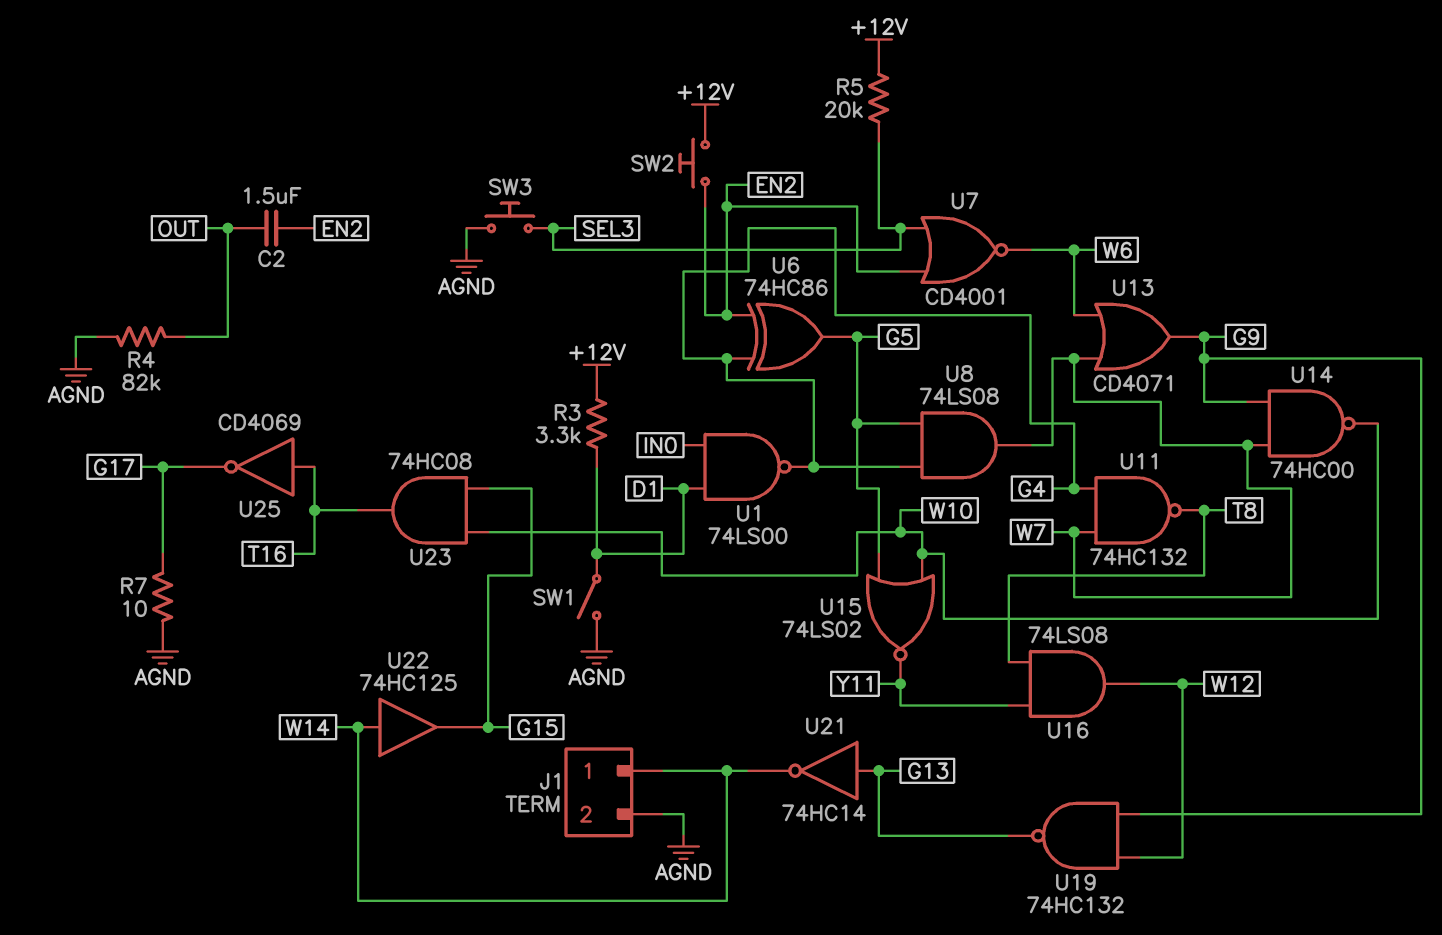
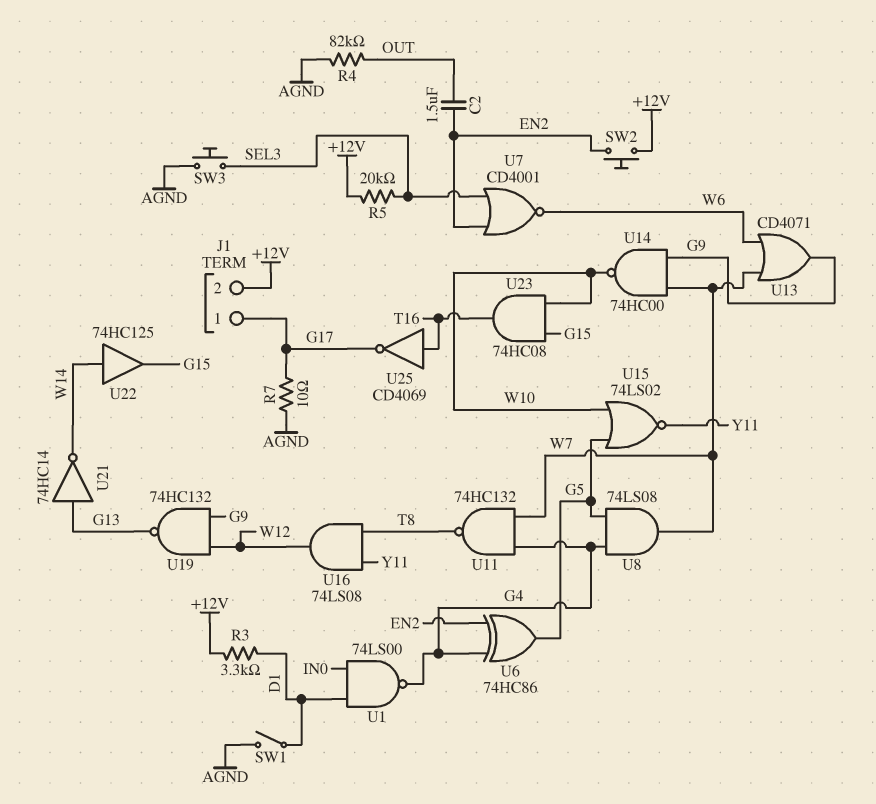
J1 pin 1: W14 -> G17
J1 pin 2: AGND -> +12V

